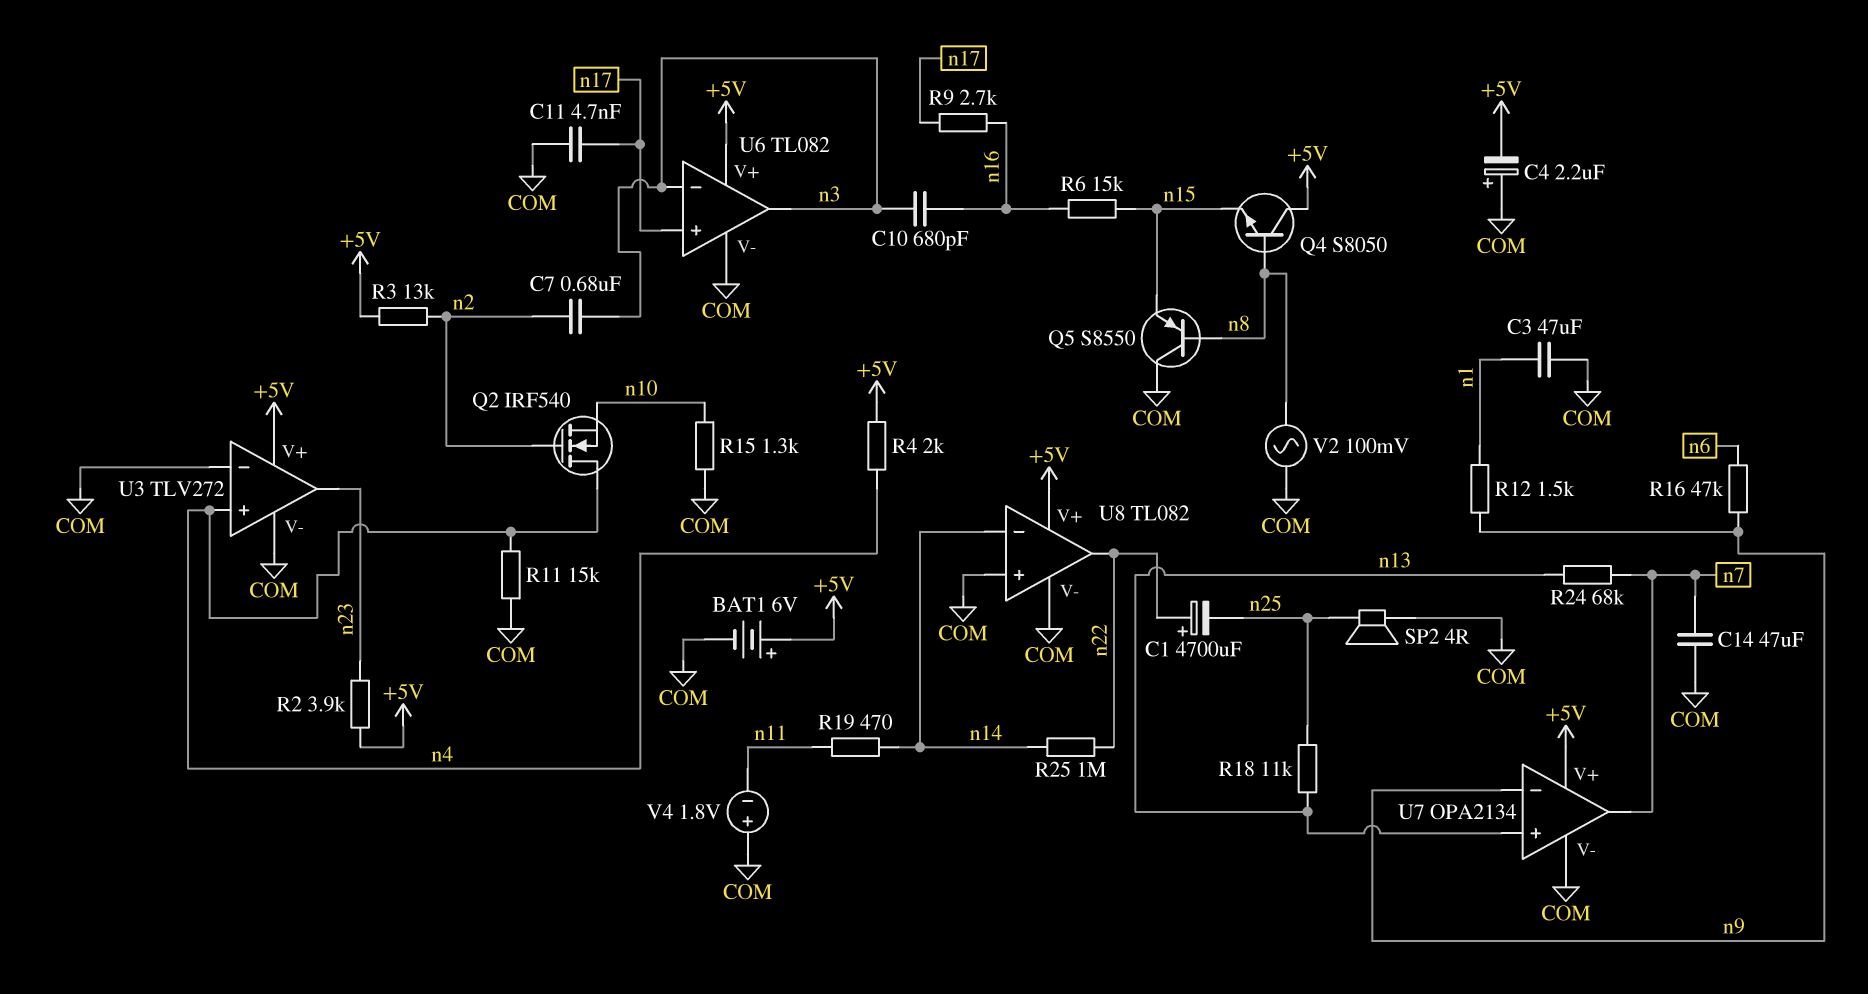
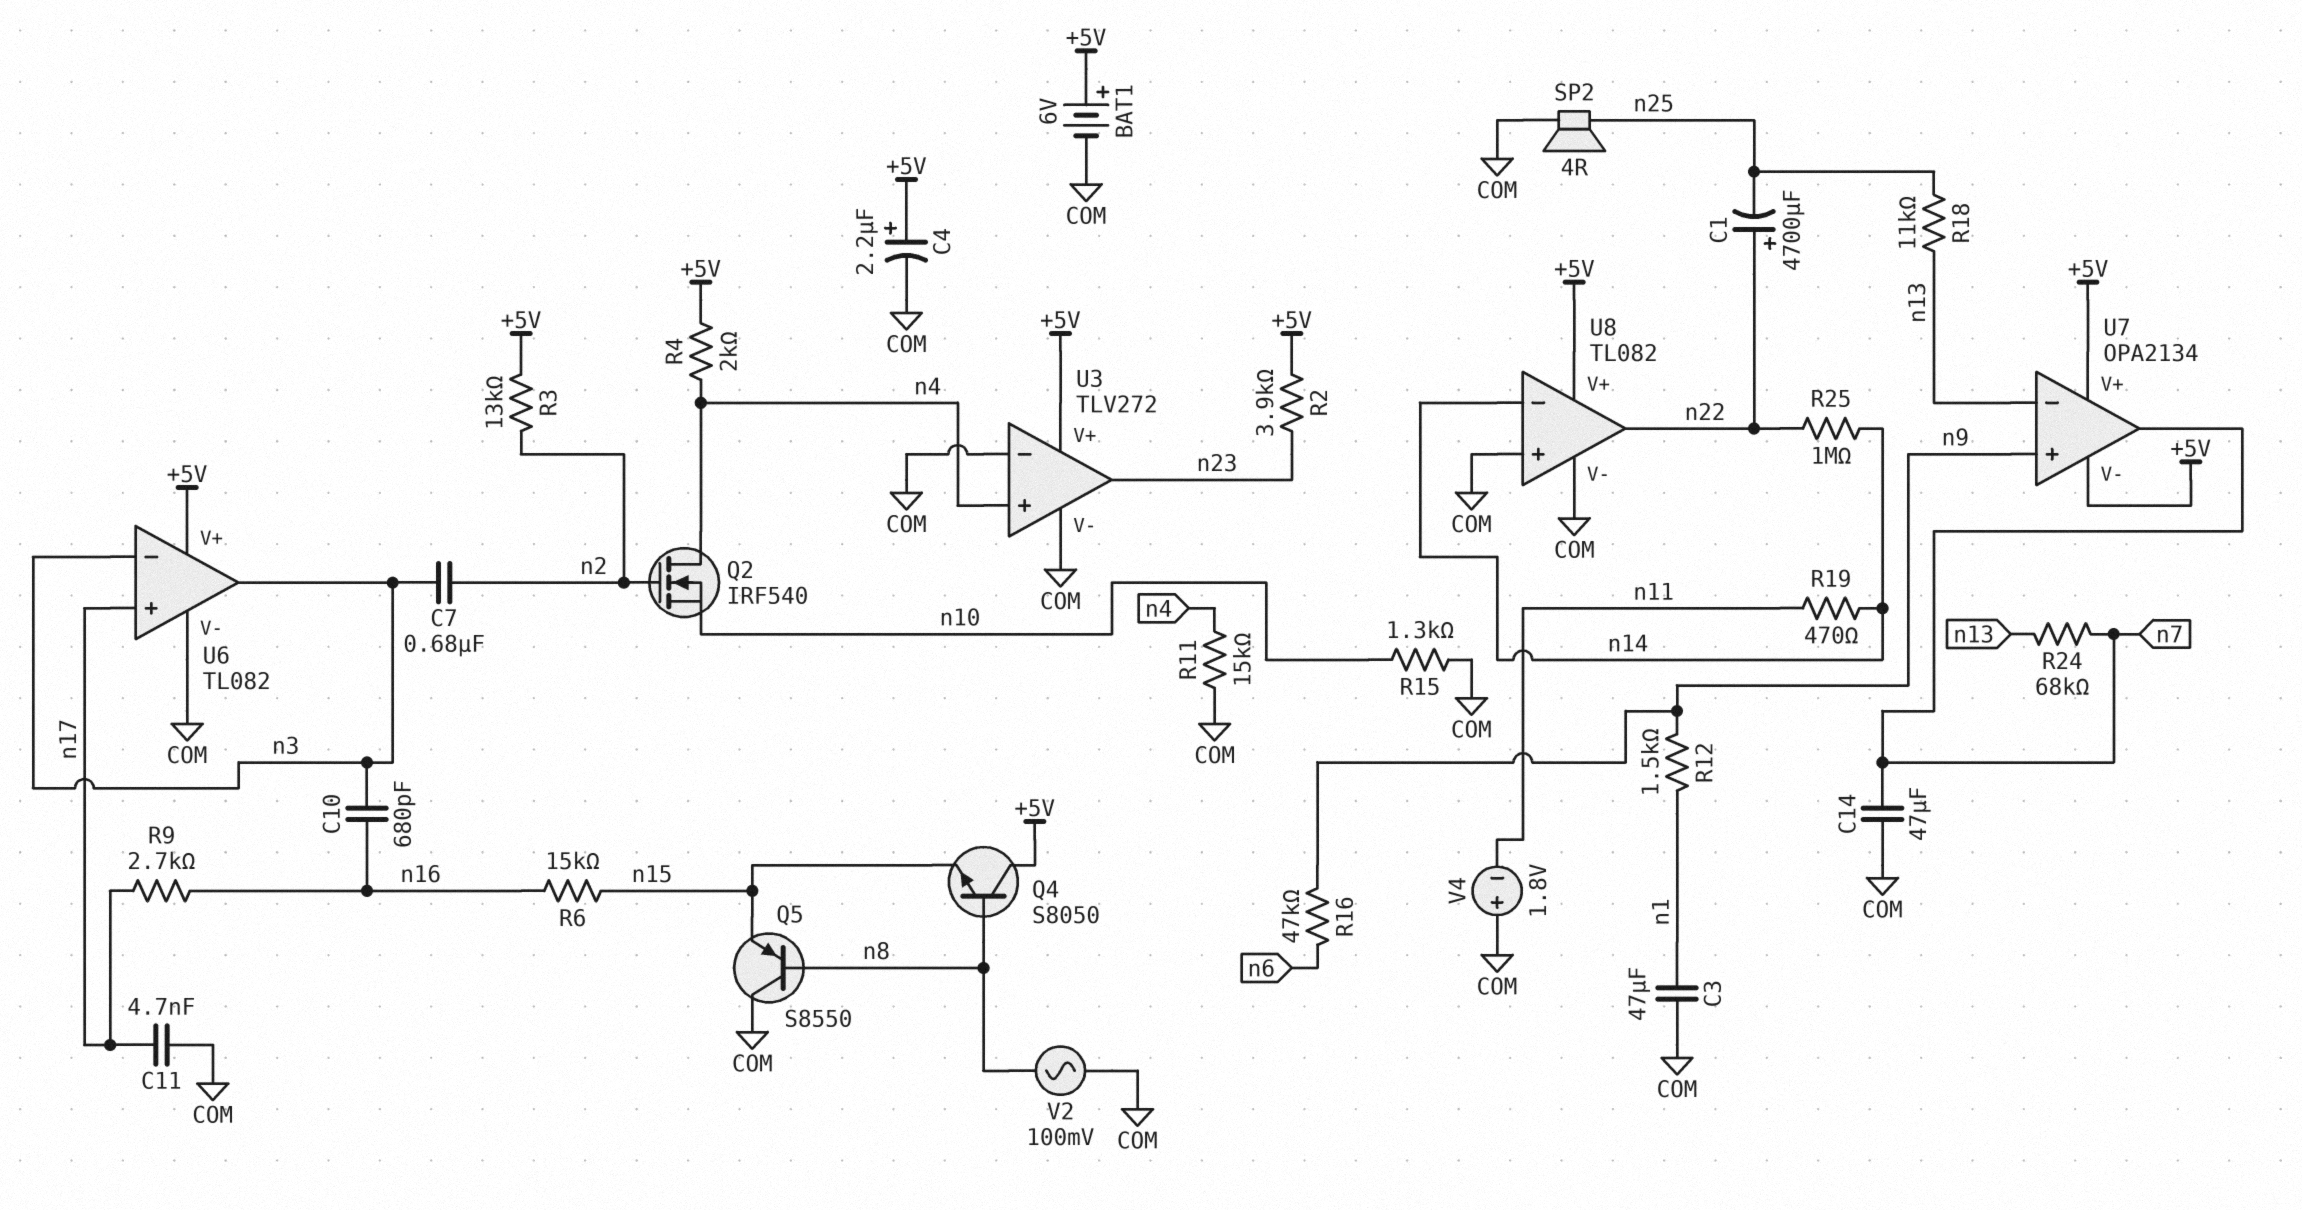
C4: 2.2uF (plus COM, minus +5V) -> 2.2uF (plus +5V, minus COM)
U7 pin V-: COM -> +5V
U7 pin in+: n13 -> n9
U7 pin in-: n9 -> n13

